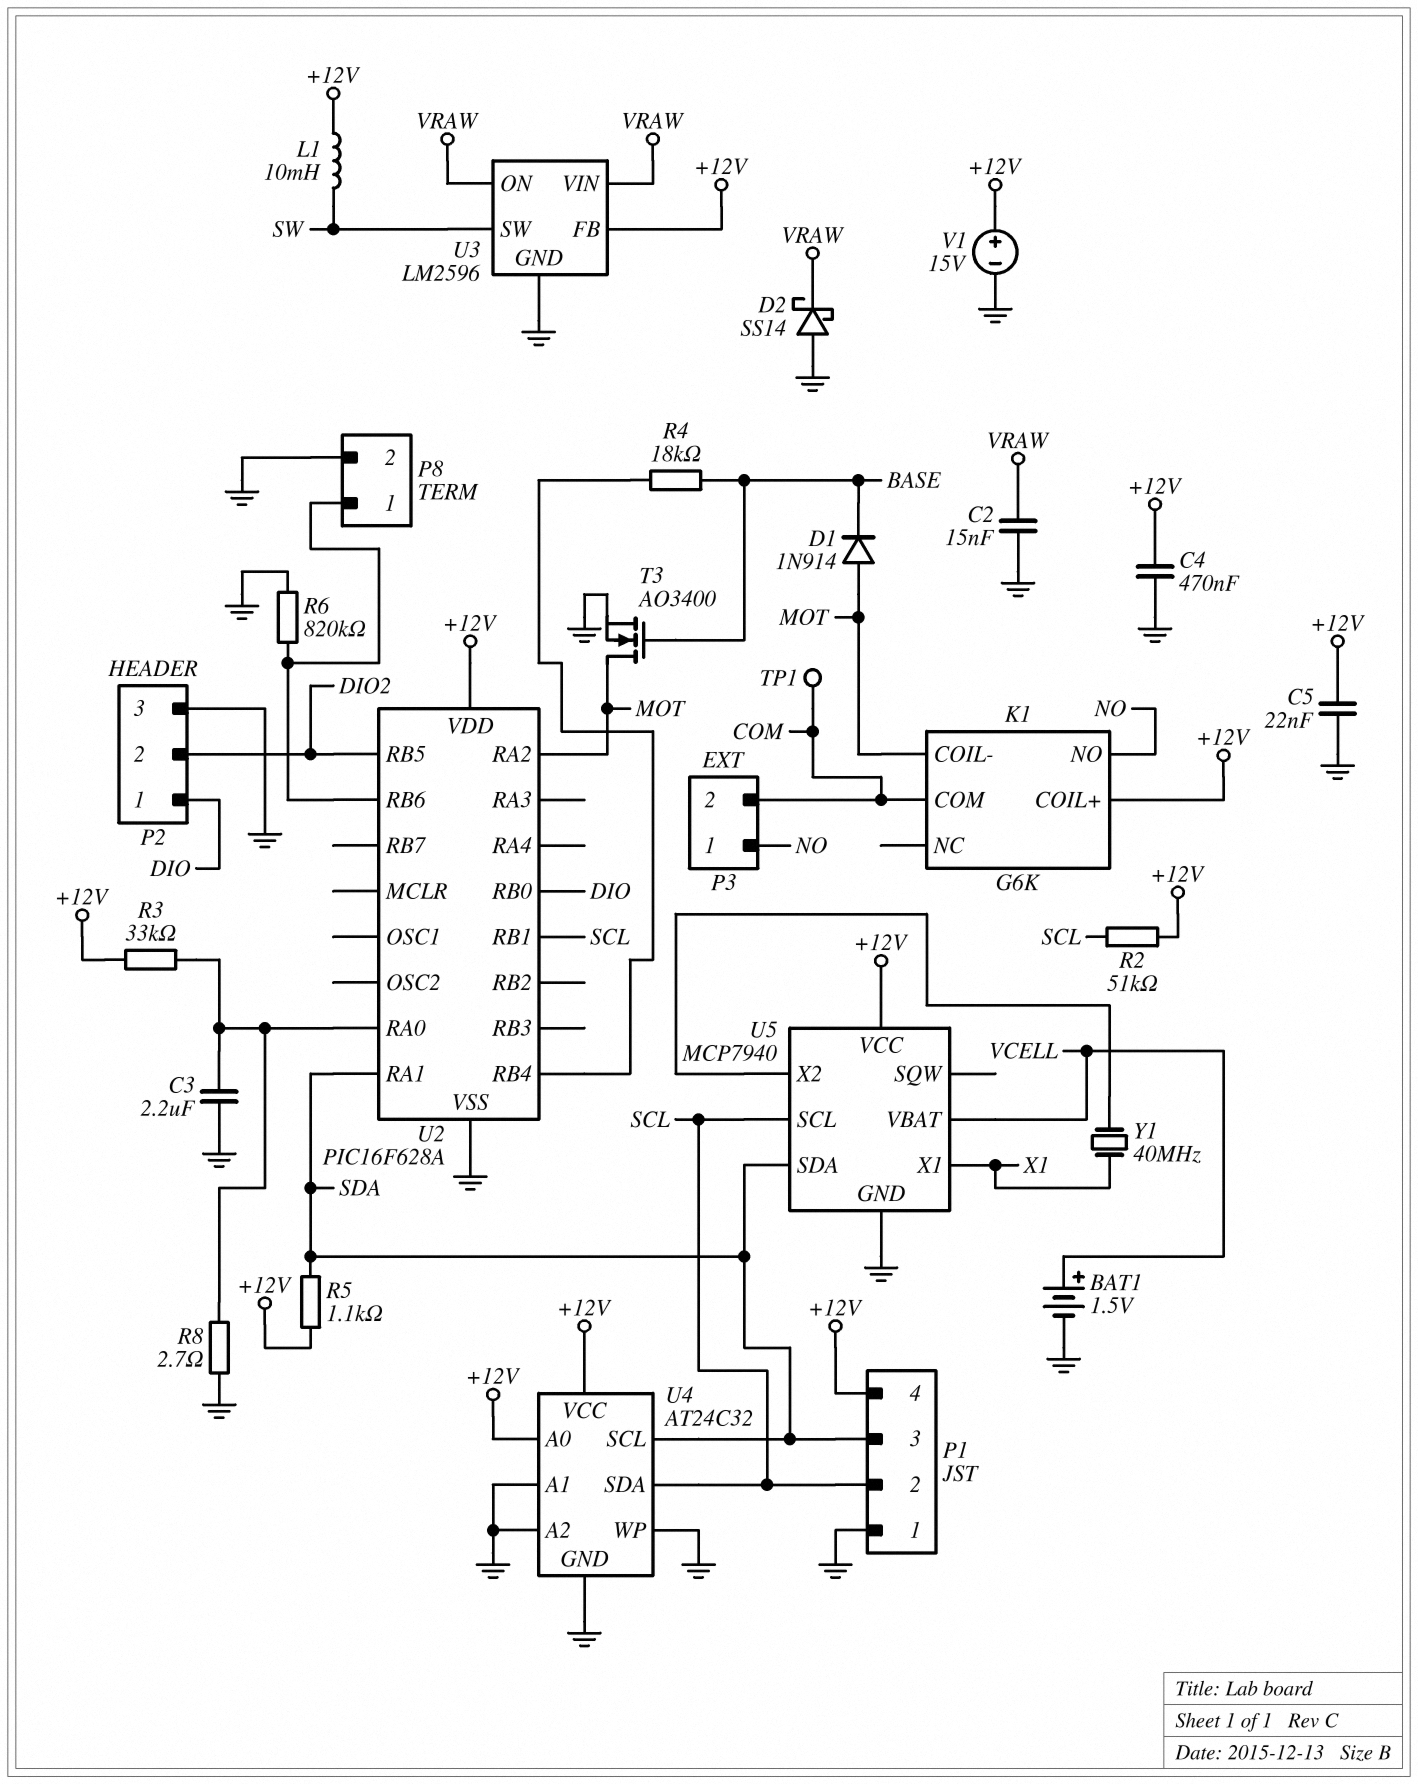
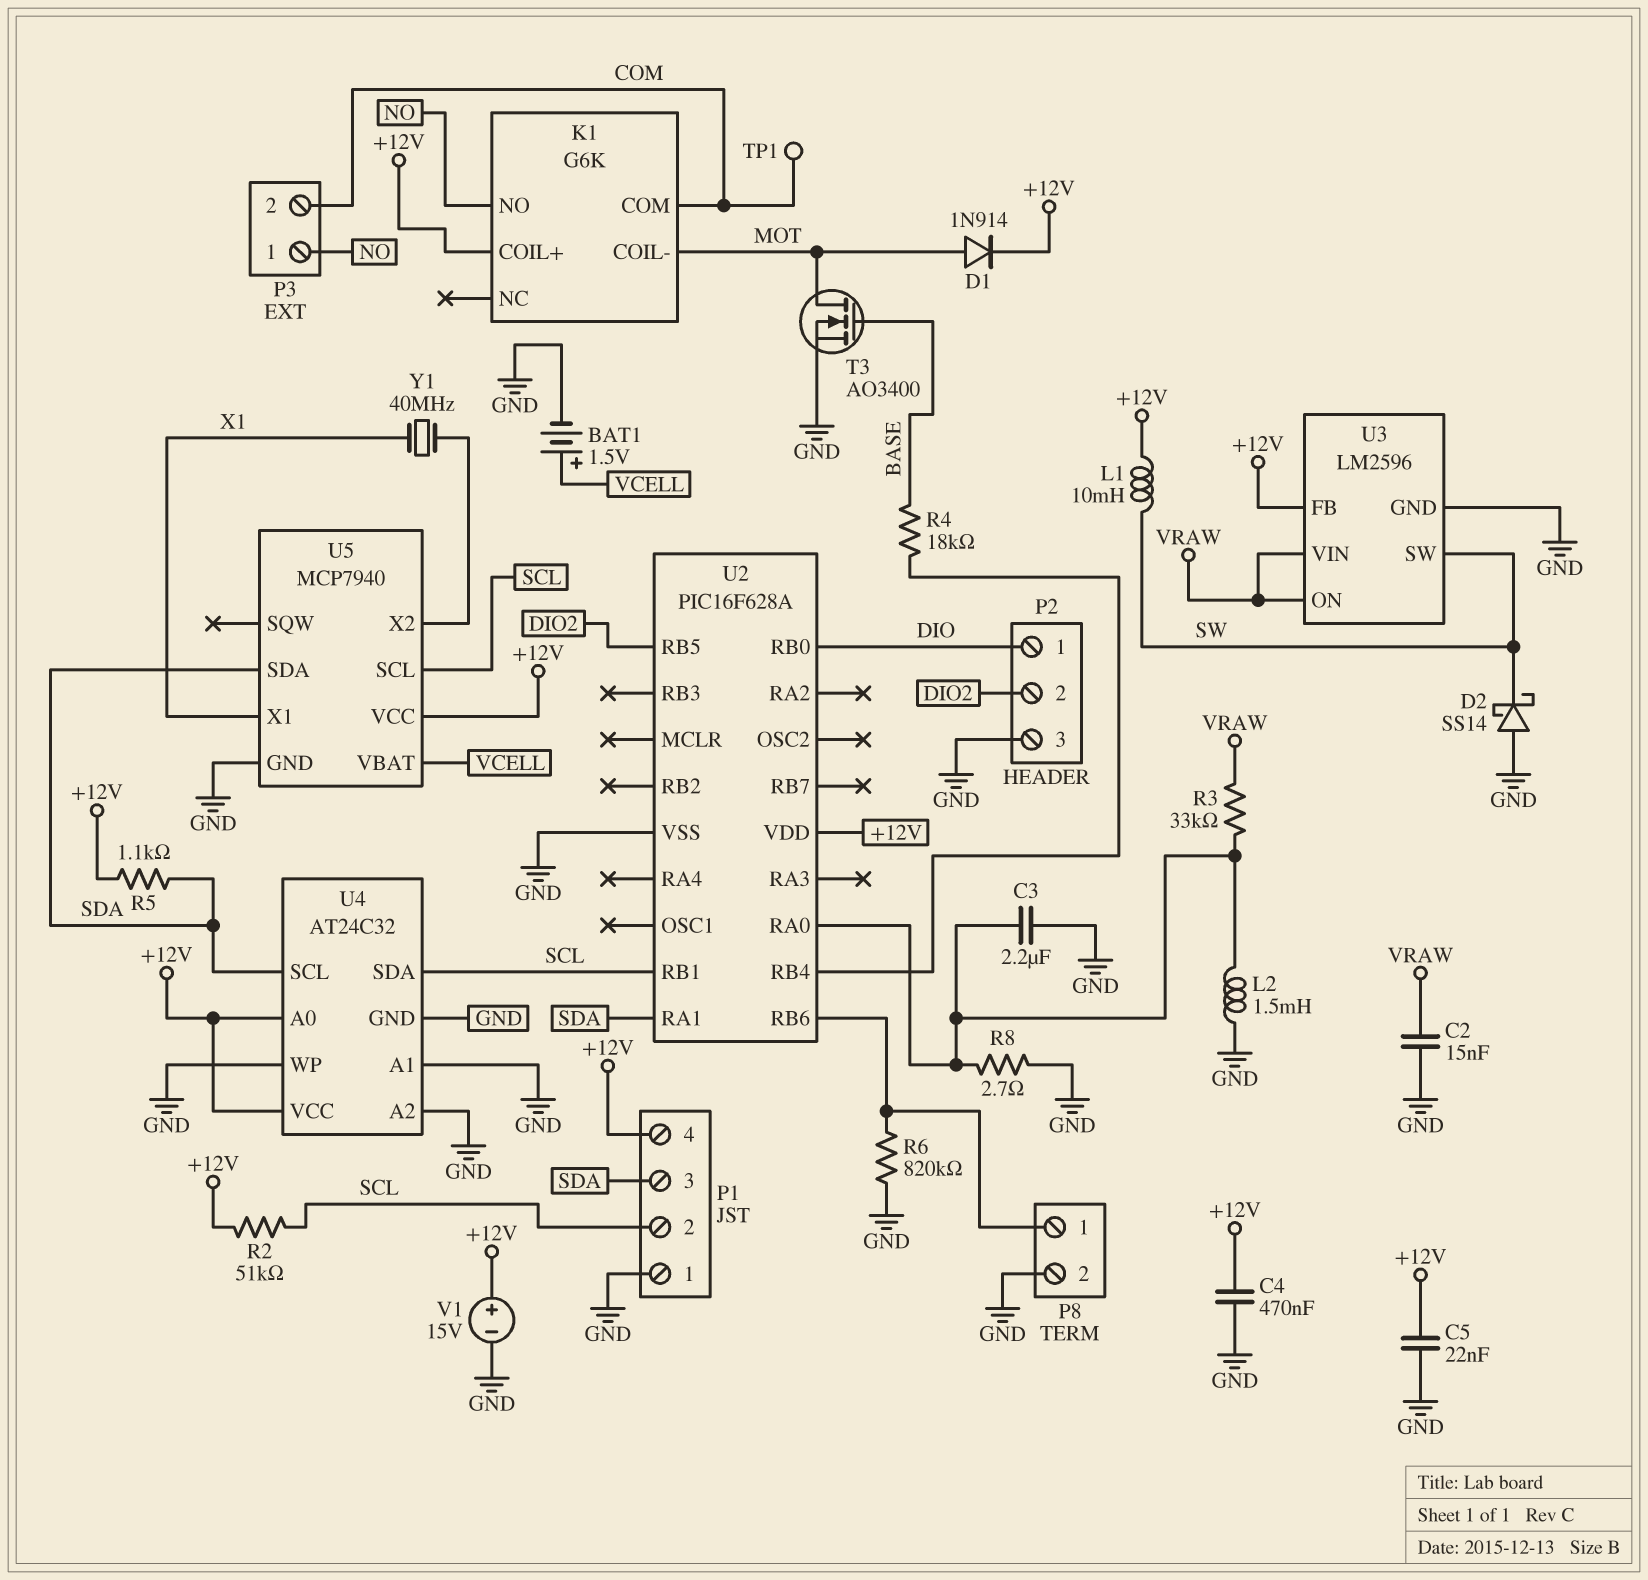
D1: diode 1N914 (A MOT, K BASE) -> diode 1N914 (A MOT, K +12V)
D2: schottky SS14 (A GND, K VRAW) -> schottky SS14 (A GND, K SW)
L2: none -> 1.5mH (GND, U2/RA0)
R3: 33k (+12V, U2/RA0) -> 33k (U2/RA0, VRAW)
U2 pin RA2: MOT -> none

